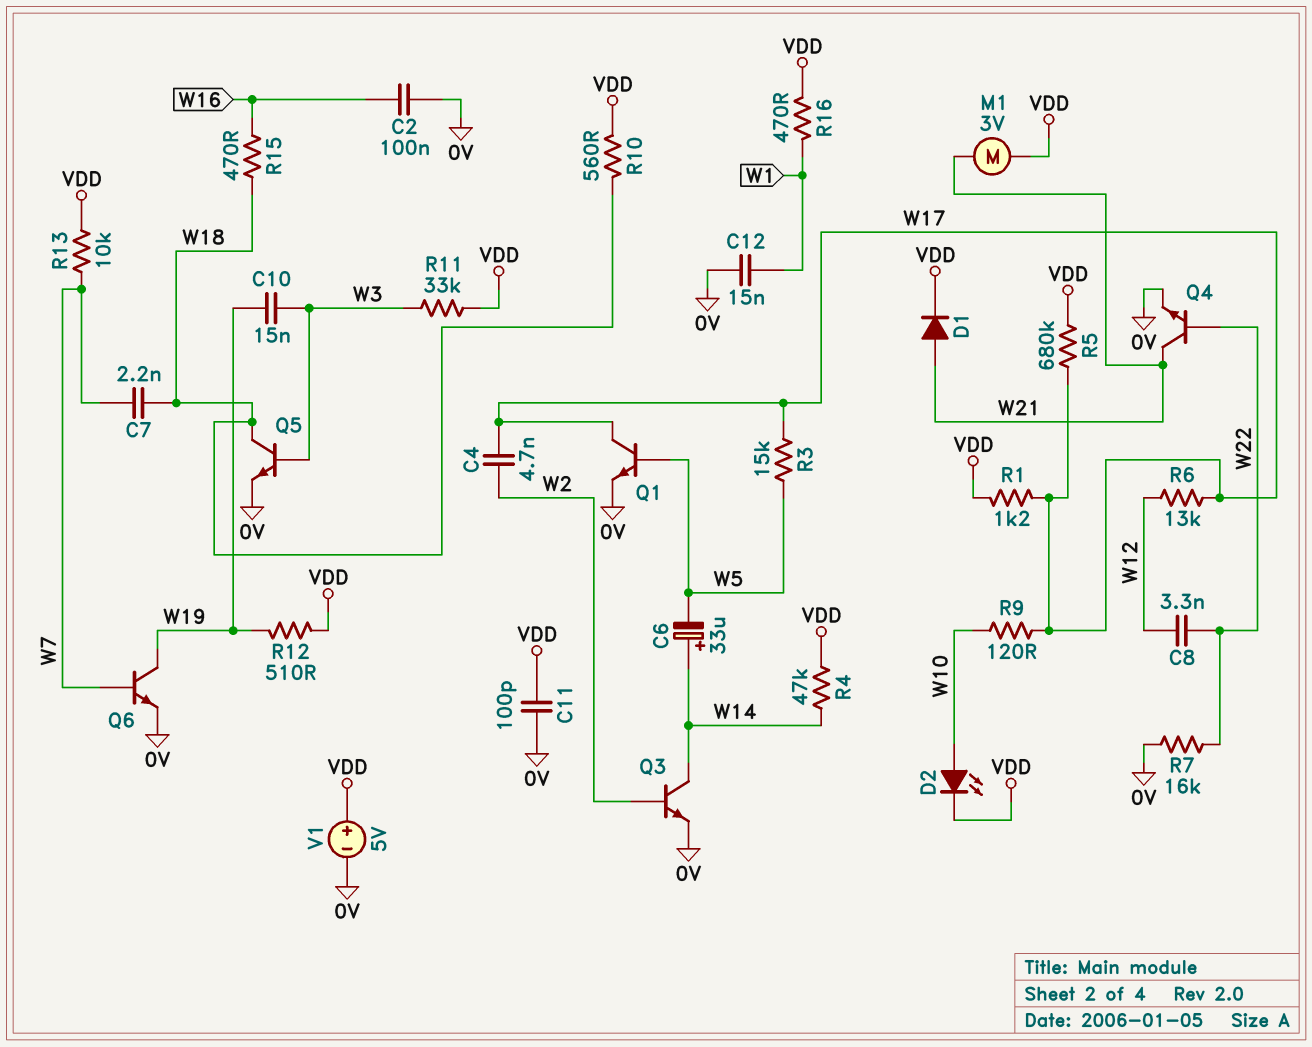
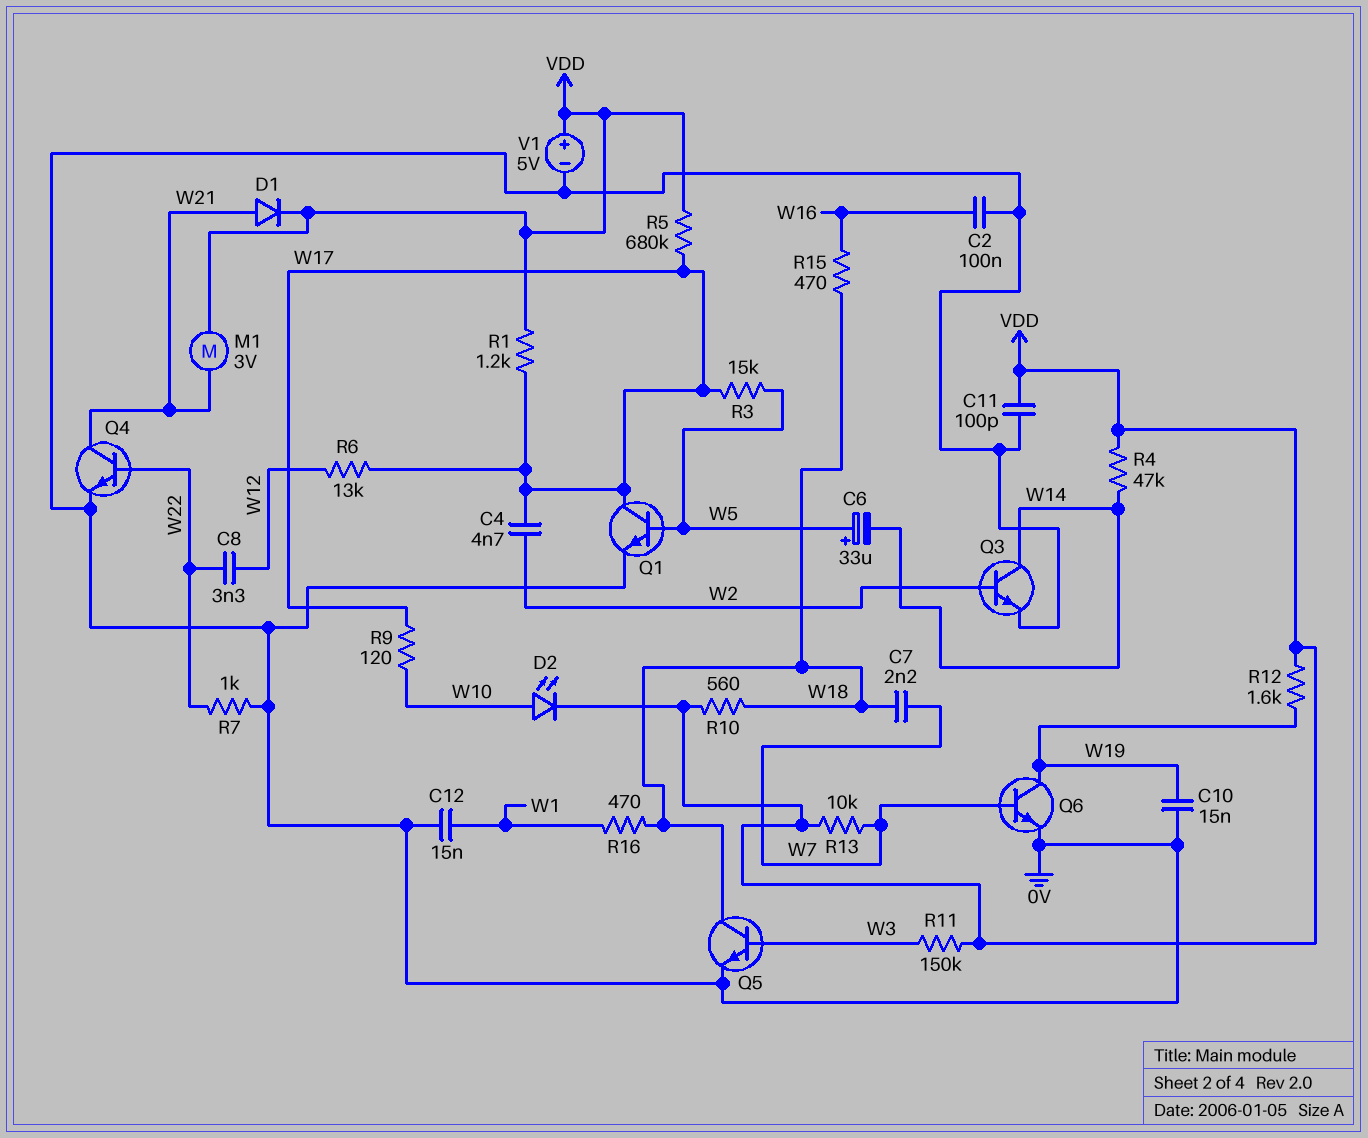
C6: 33uF (plus W14, minus W5) -> 33uF (plus W5, minus W14)
C10: 15nF (W3, W19) -> 15nF (0V, W19)
R7: 16k (0V, W22) -> 1k (0V, W22)
R11: 33k (VDD, W3) -> 150k (VDD, W3)
R12: 510 (VDD, W19) -> 1.6k (VDD, W19)
R16: 470 (VDD, W1) -> 470 (W1, W18)

